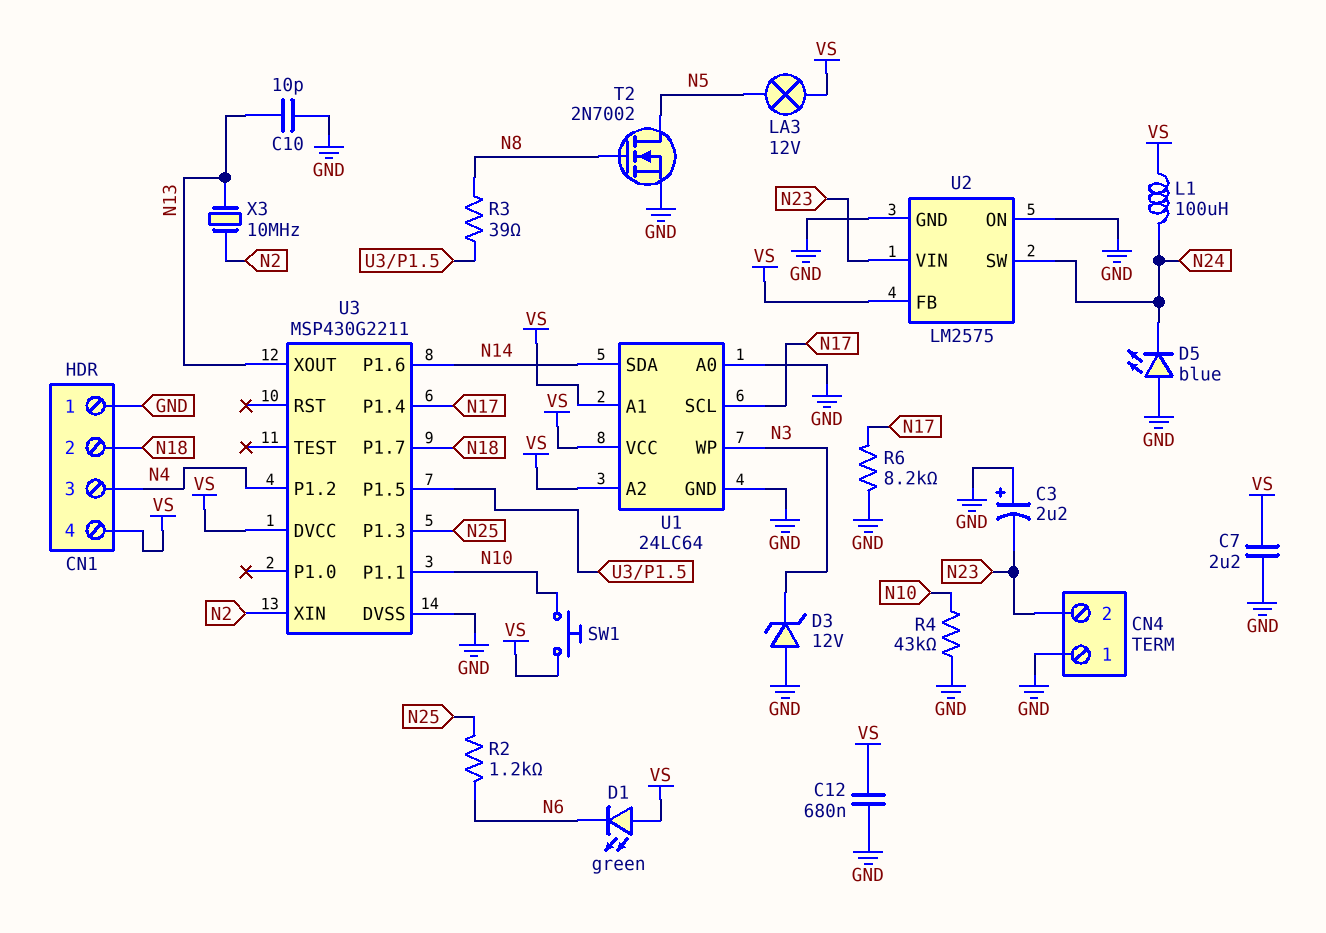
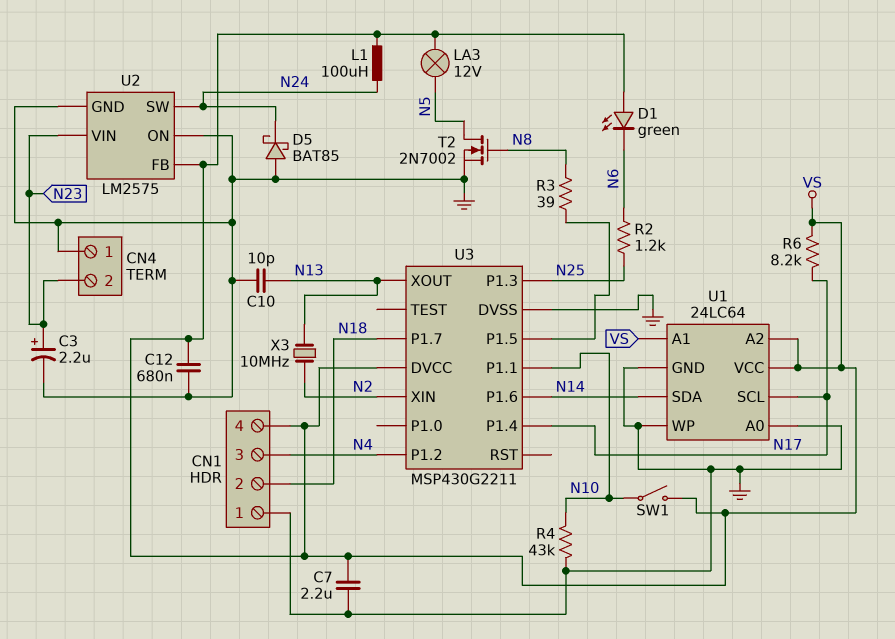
C3: 2.2uF (plus GND, minus N23) -> 2.2uF (plus N23, minus GND)
D3: zener 12V (A GND, K N3) -> none
D5: LED blue (A GND, K N24) -> schottky BAT85 (A GND, K N24)
R6: 8.2k (GND, N17) -> 8.2k (N17, VS)
SW1: button (N10, VS) -> switch (N10, VS)
U1 pin WP: N3 -> GND

